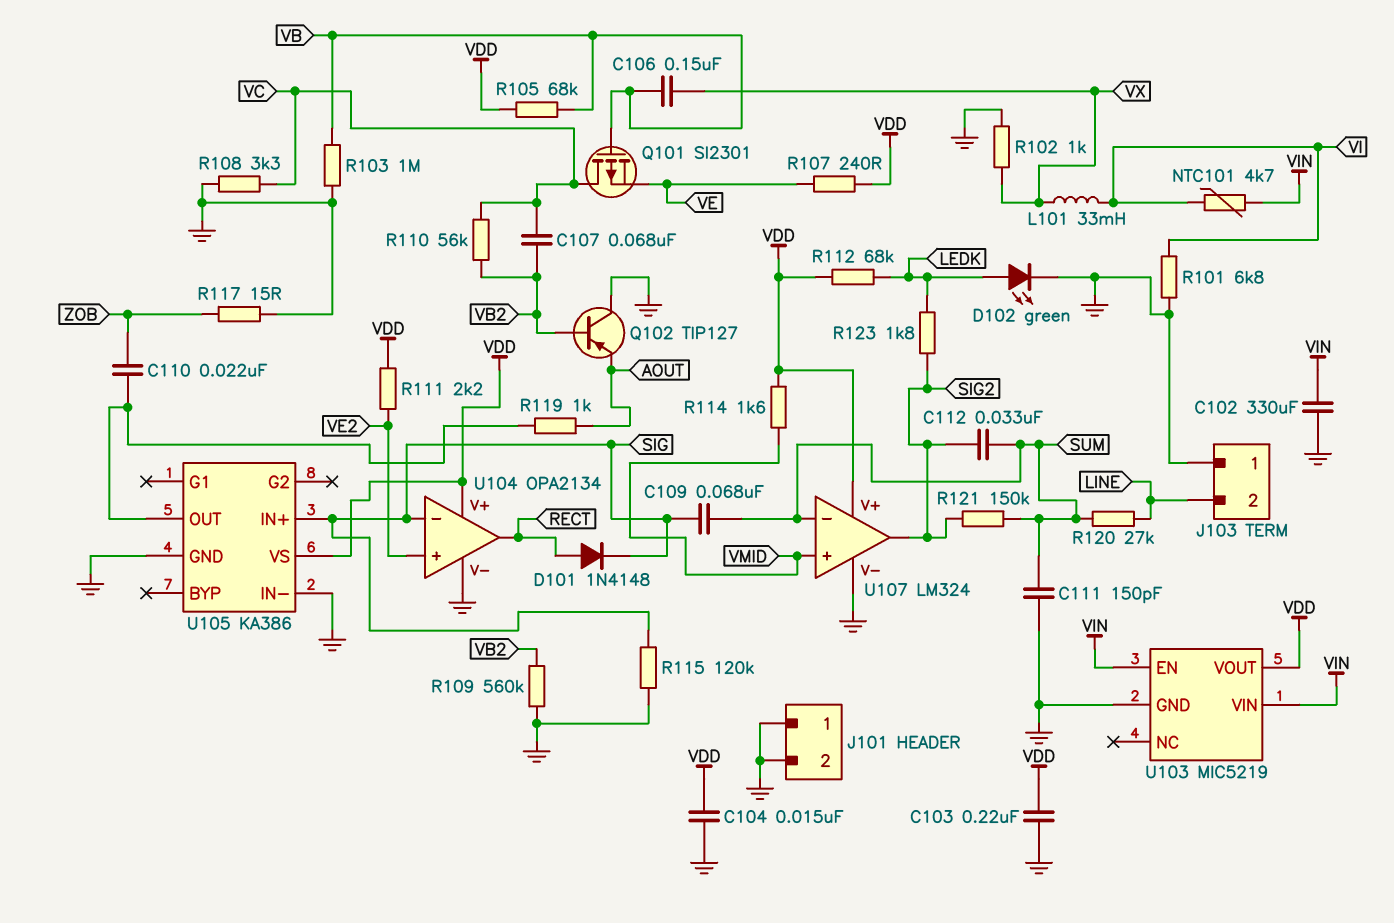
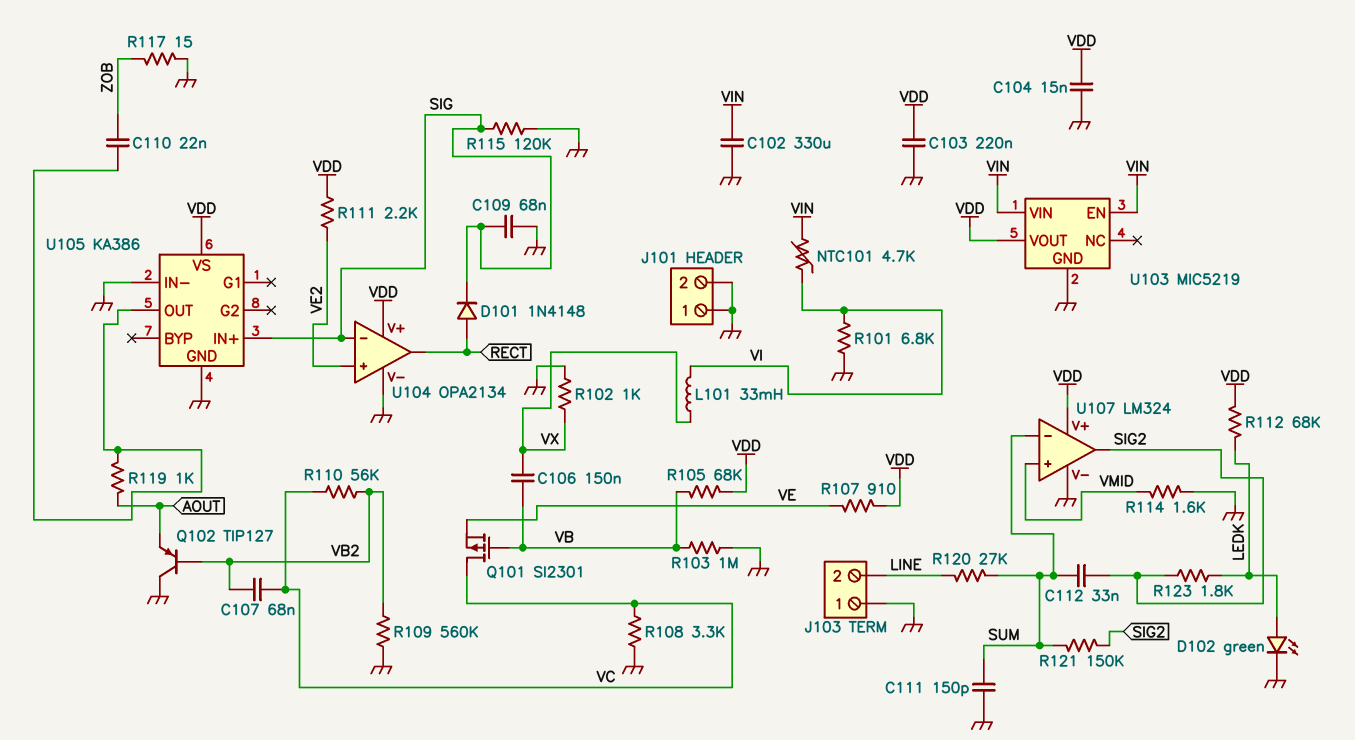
C109: 68nF (SIG, SUM) -> 68nF (GND, SIG)
R107: 240 (VDD, VE) -> 910 (VDD, VE)
R114: 1.6k (VDD, VMID) -> 1.6k (GND, VMID)

